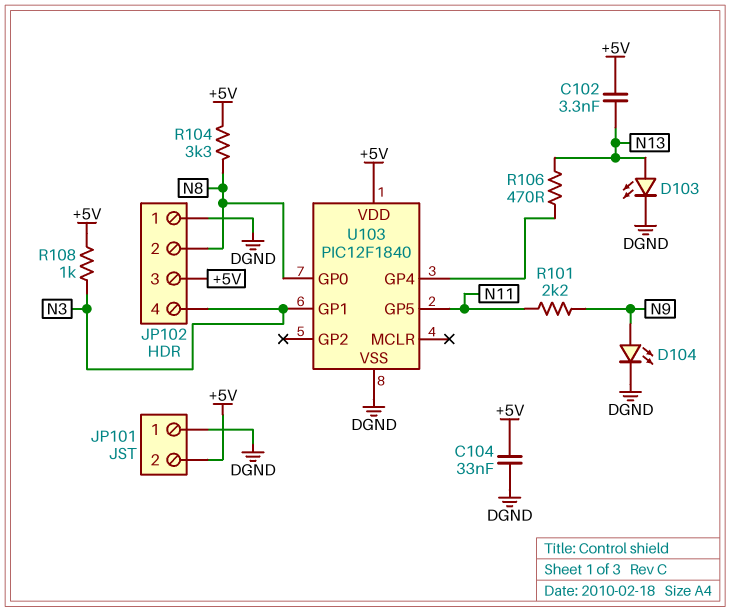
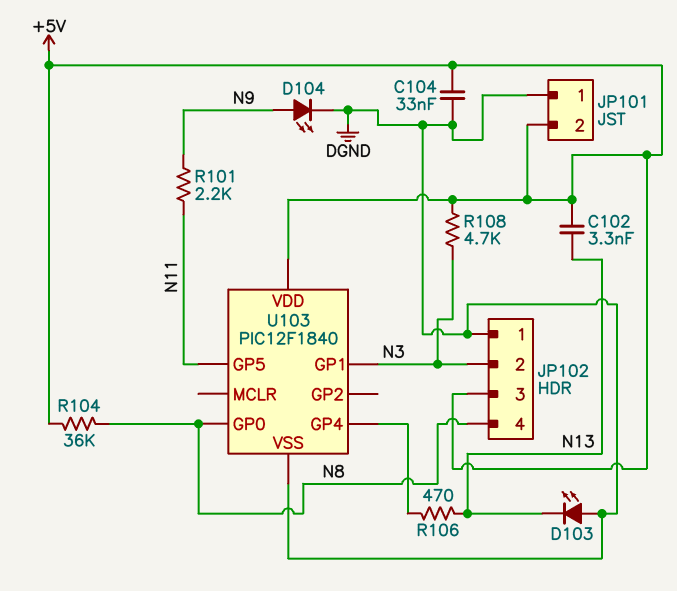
D103: LED (A N13, K DGND) -> LED (A DGND, K N13)
JP102 pin 2: N8 -> N3
JP102 pin 4: N3 -> N8
R104: 3.3k (+5V, N8) -> 36k (+5V, N8)
R108: 1k (+5V, N3) -> 4.7k (+5V, N3)

